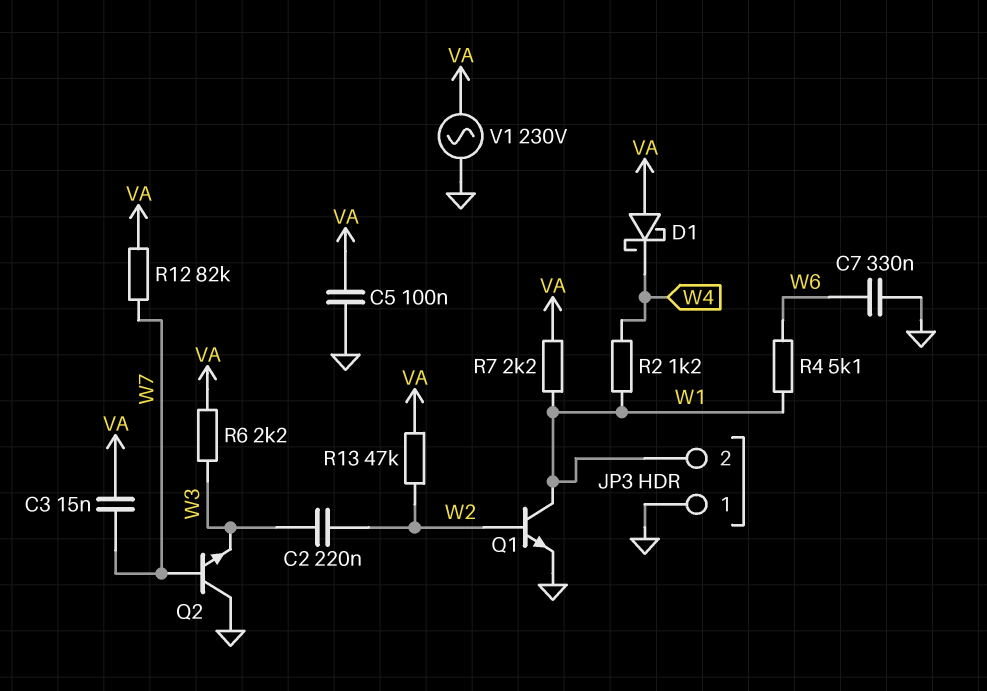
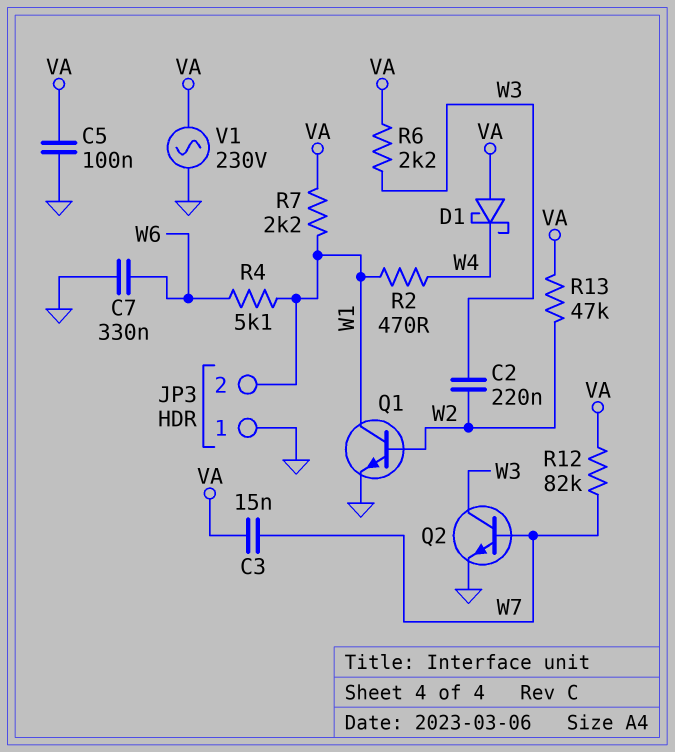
Q2: NPN (B W7, C GND, E W3) -> NPN (B W7, C W3, E GND)
R2: 1.2k (W1, W4) -> 470 (W1, W4)

